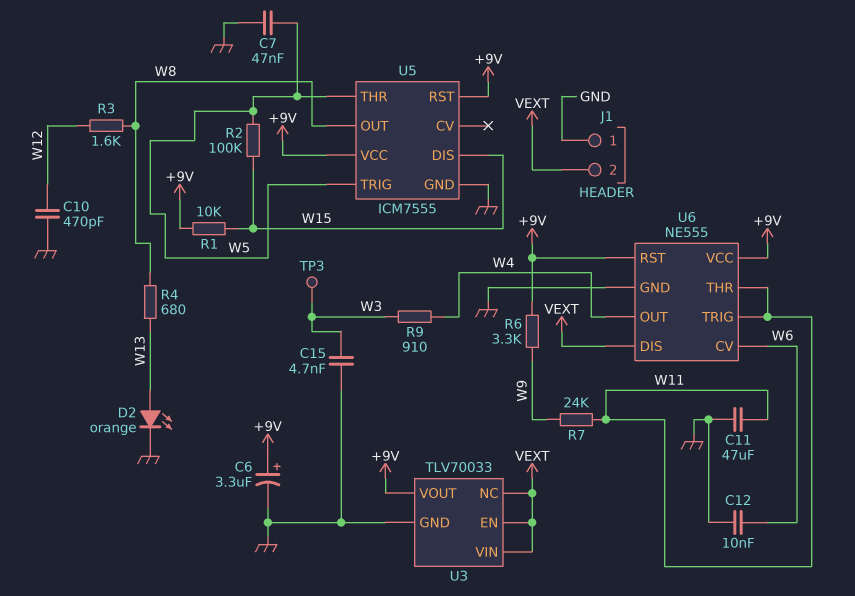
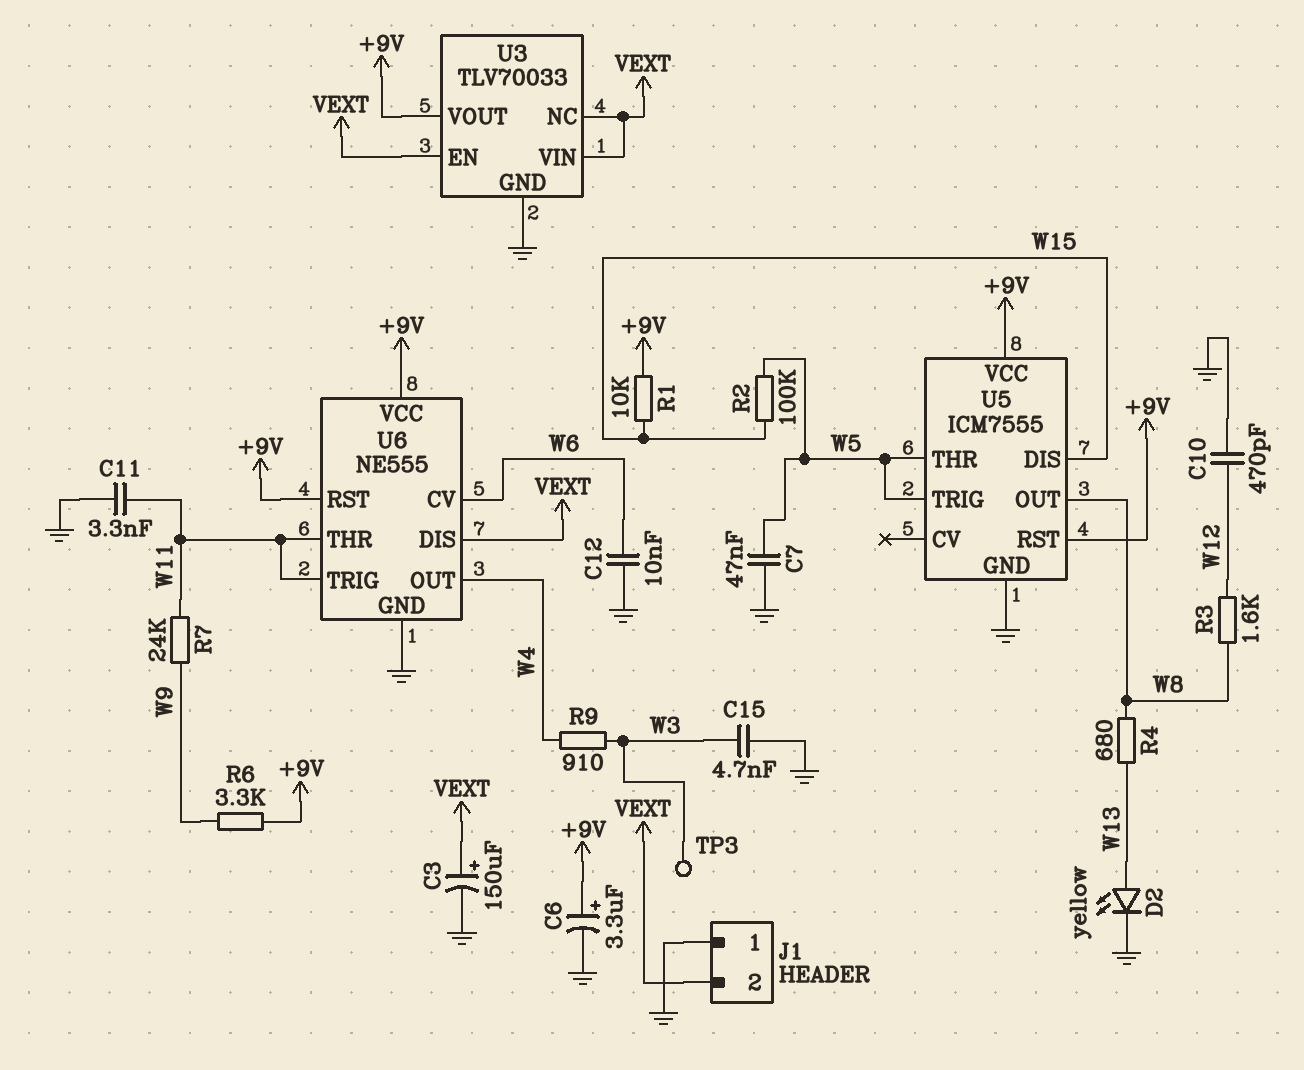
C3: none -> 150uF (plus VEXT, minus GND)
C11: 47uF (GND, W11) -> 3.3nF (GND, W11)
D2: LED orange (A W13, K GND) -> LED yellow (A W13, K GND)

